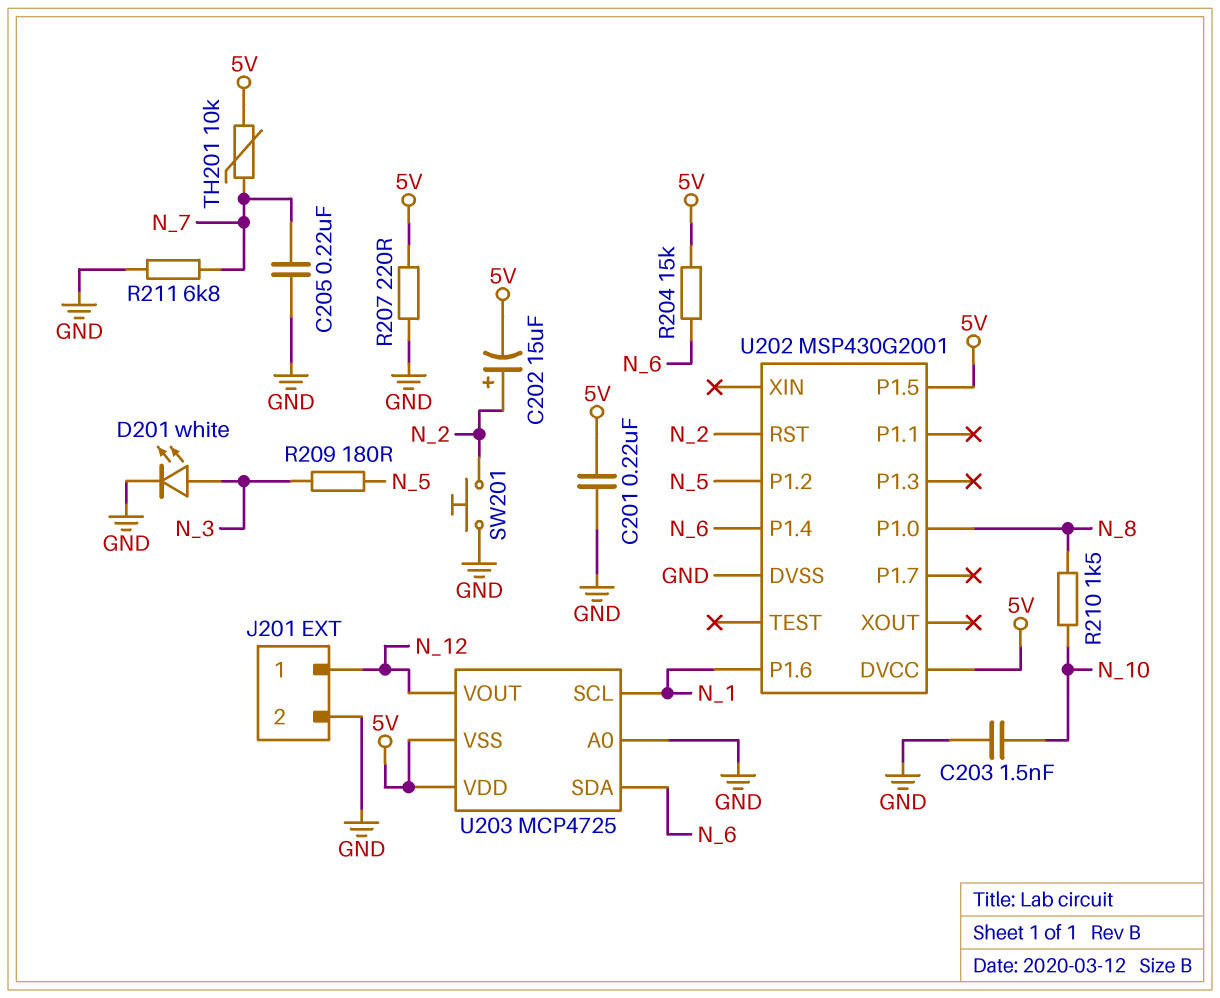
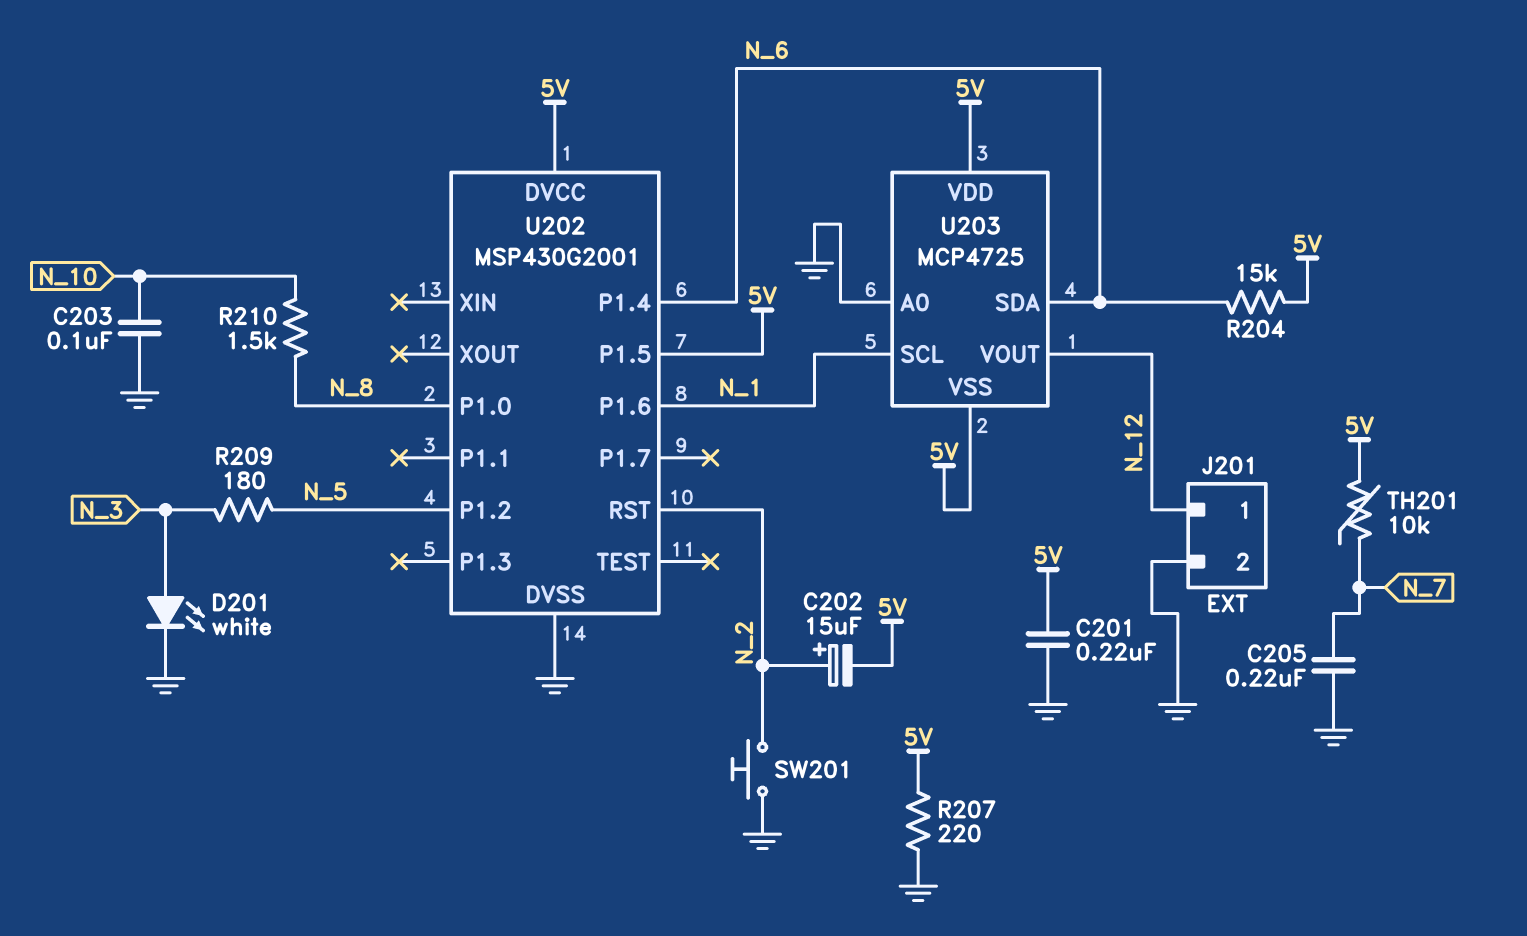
C203: 1.5nF (GND, N_10) -> 100nF (GND, N_10)
R211: 6.8k (GND, N_7) -> none

